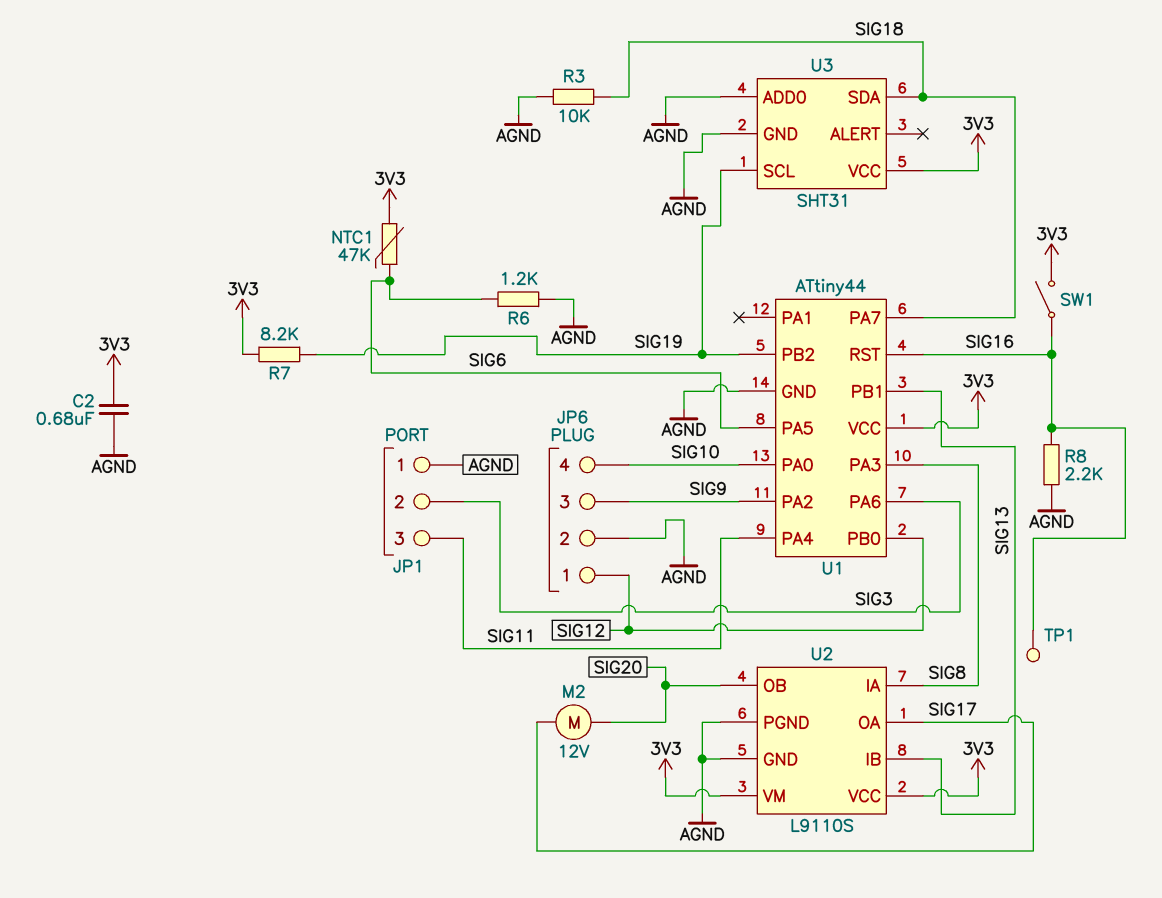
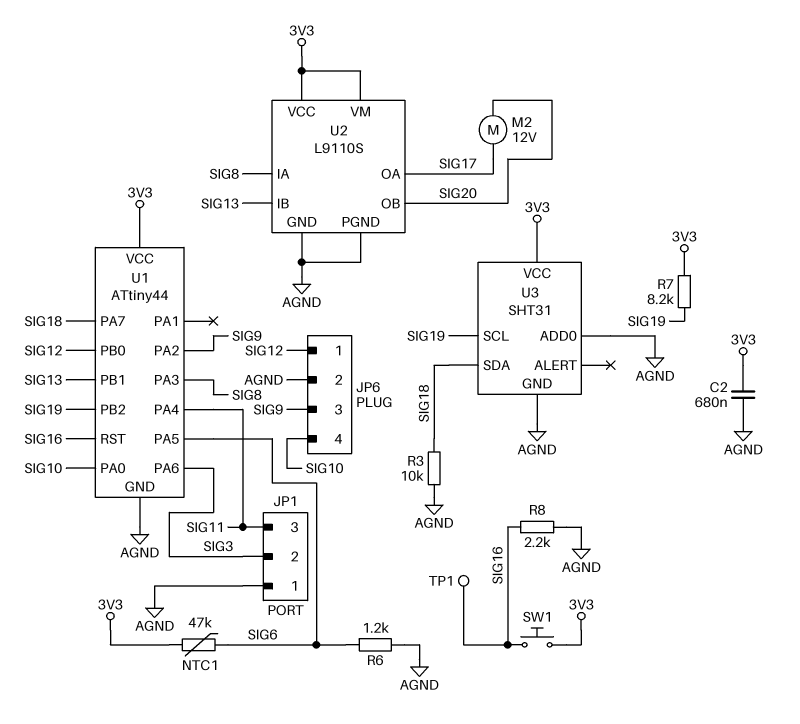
SW1: switch (3V3, SIG16) -> button (3V3, SIG16)

